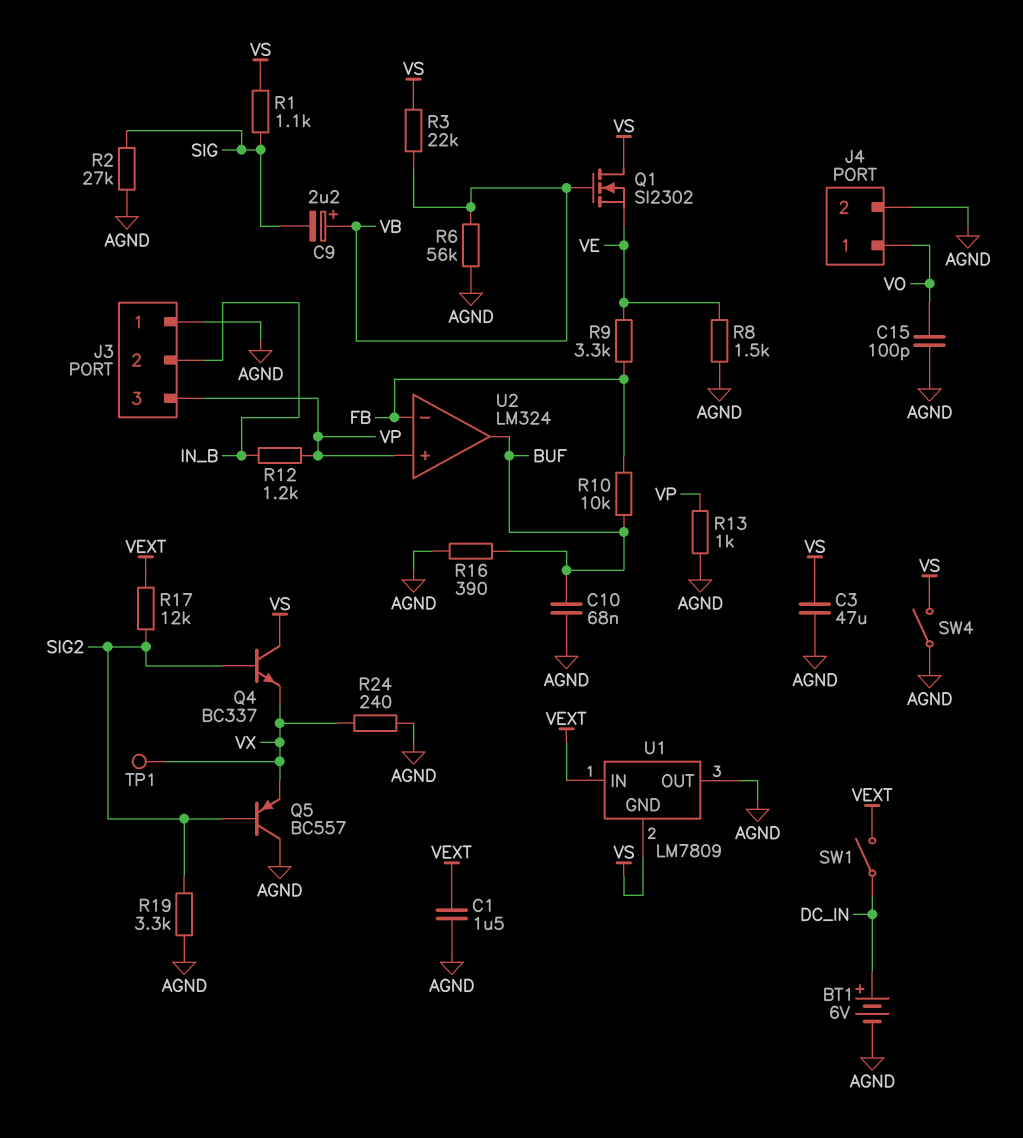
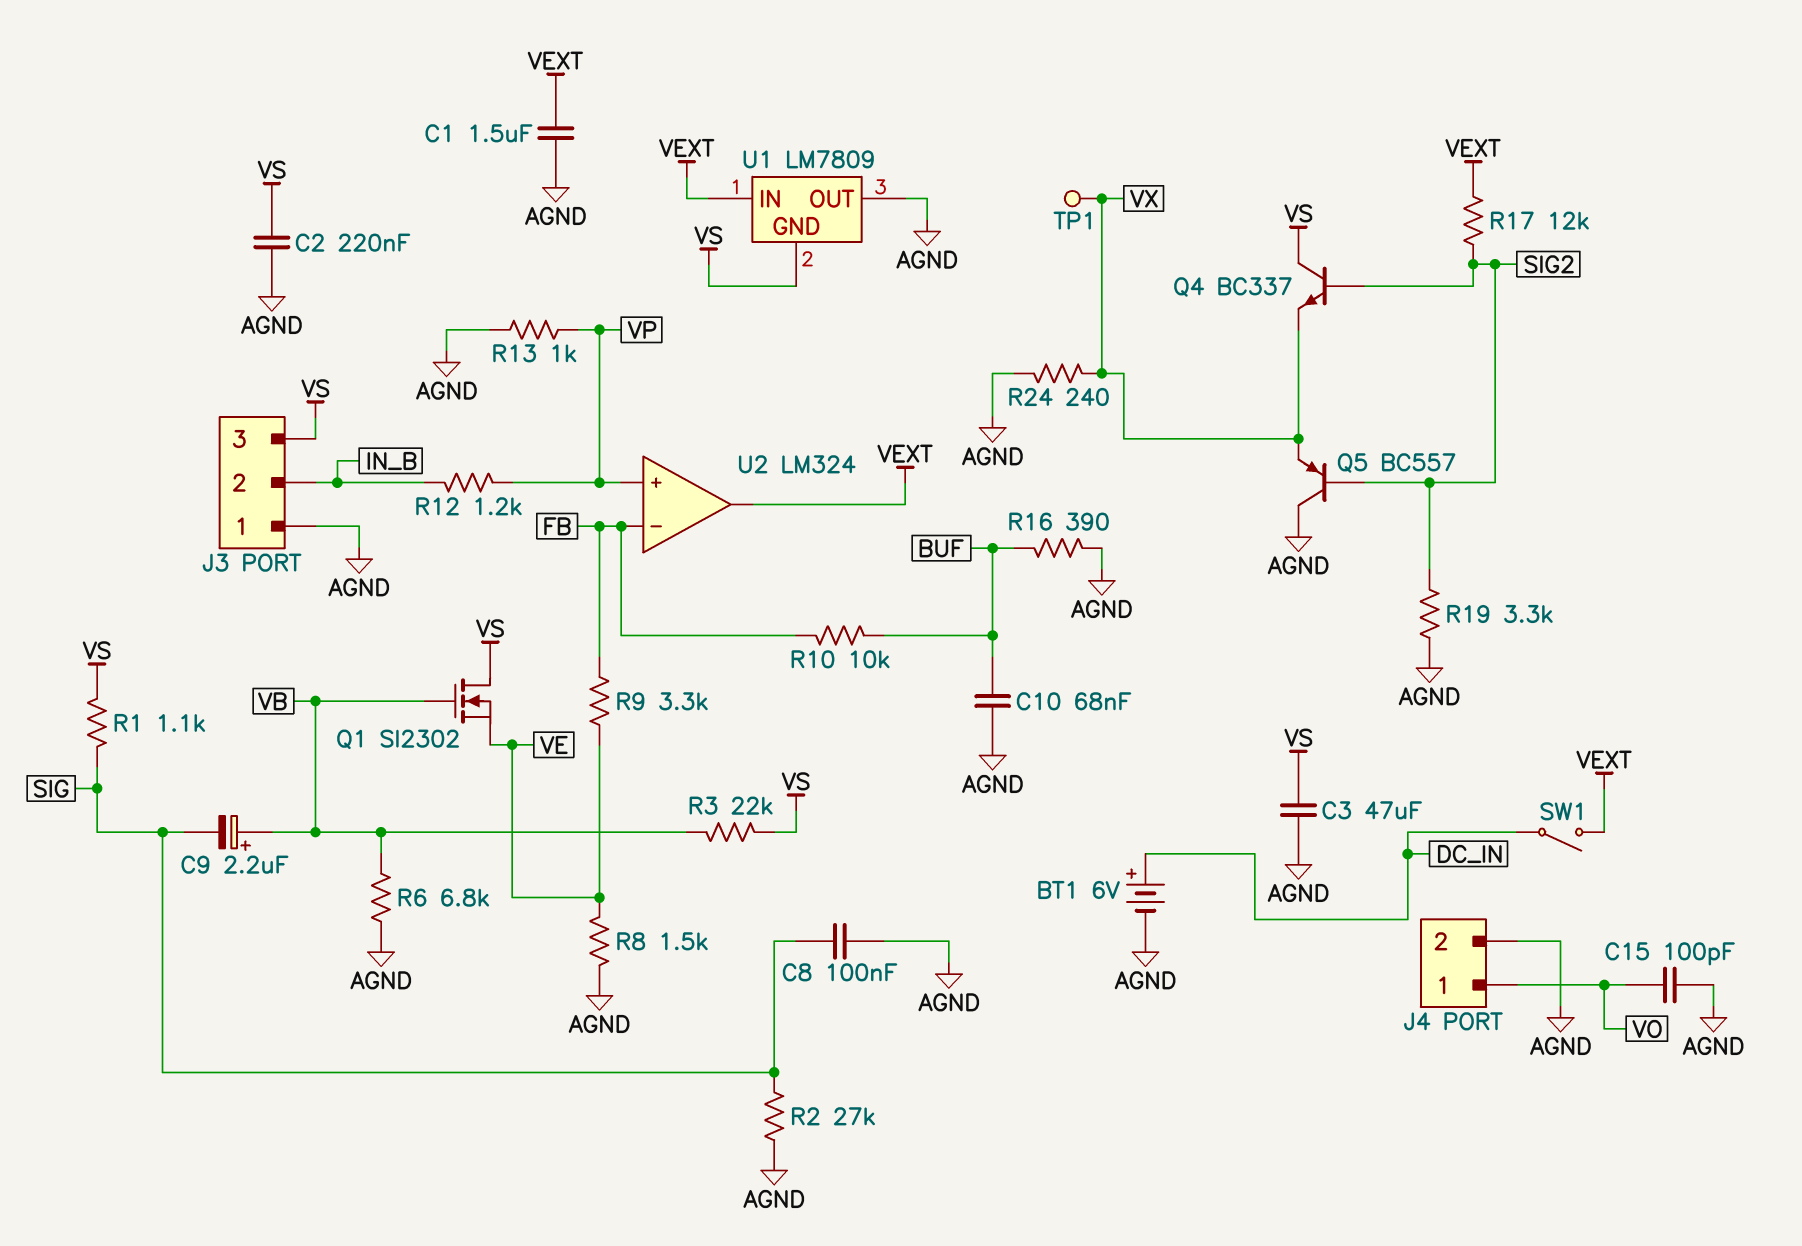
C2: none -> 220nF (AGND, VS)
C8: none -> 100nF (AGND, SIG)
J3 pin 3: VP -> VS
R6: 56k (AGND, VB) -> 6.8k (AGND, VB)
SW4: switch (AGND, VS) -> none
U2 pin out: BUF -> VEXT

